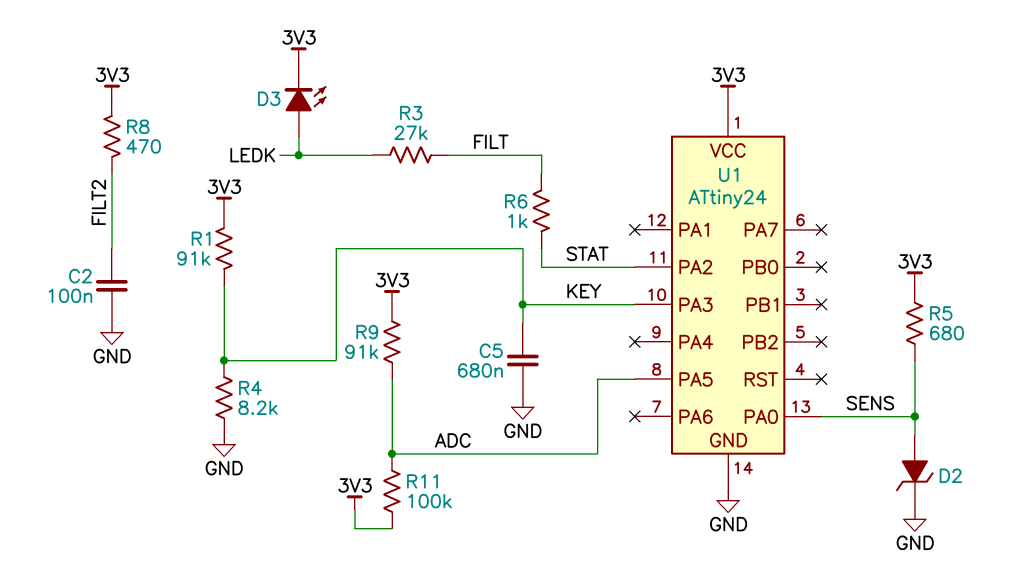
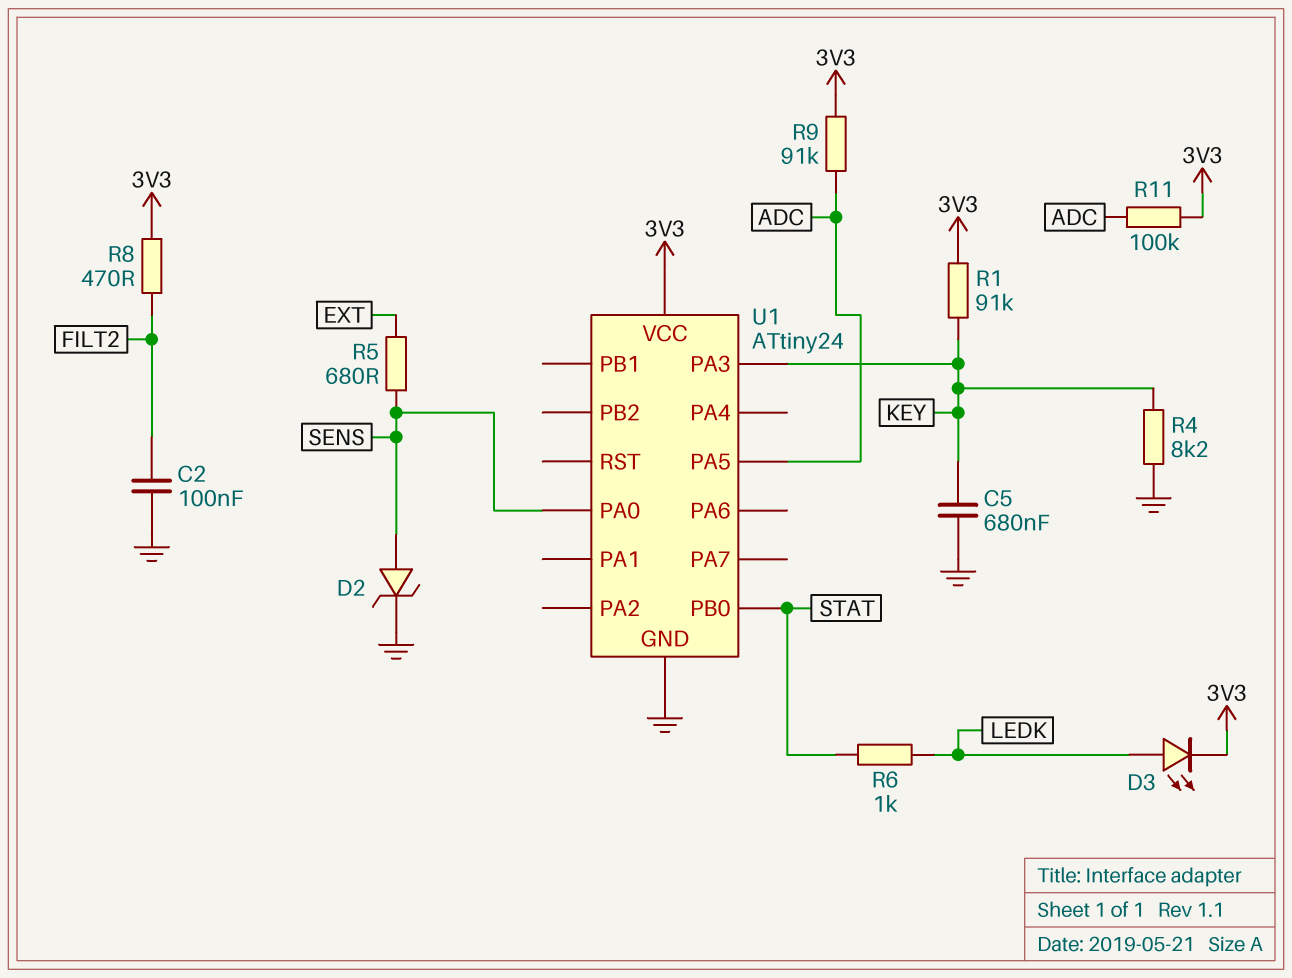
R3: 27k (FILT, LEDK) -> none
R5: 680 (3V3, SENS) -> 680 (EXT, SENS)
R6: 1k (FILT, STAT) -> 1k (LEDK, STAT)
U1 pin PA2: STAT -> none
U1 pin PB0: none -> STAT

